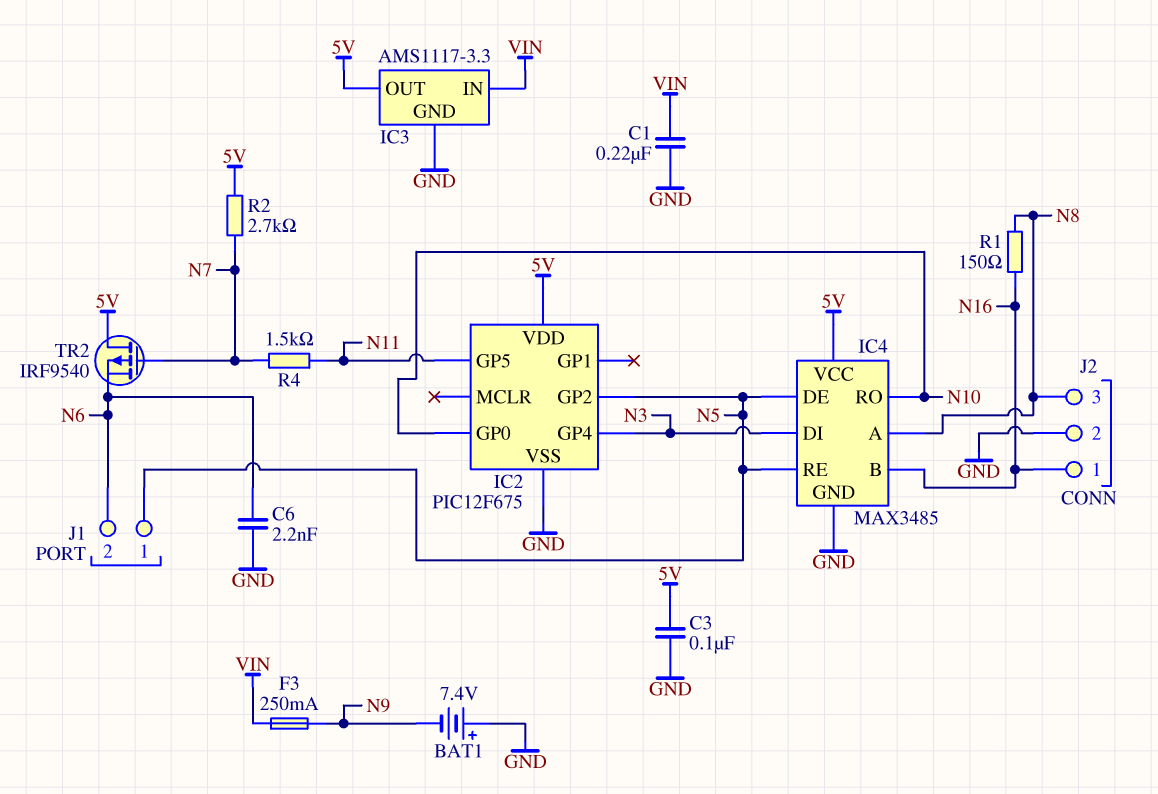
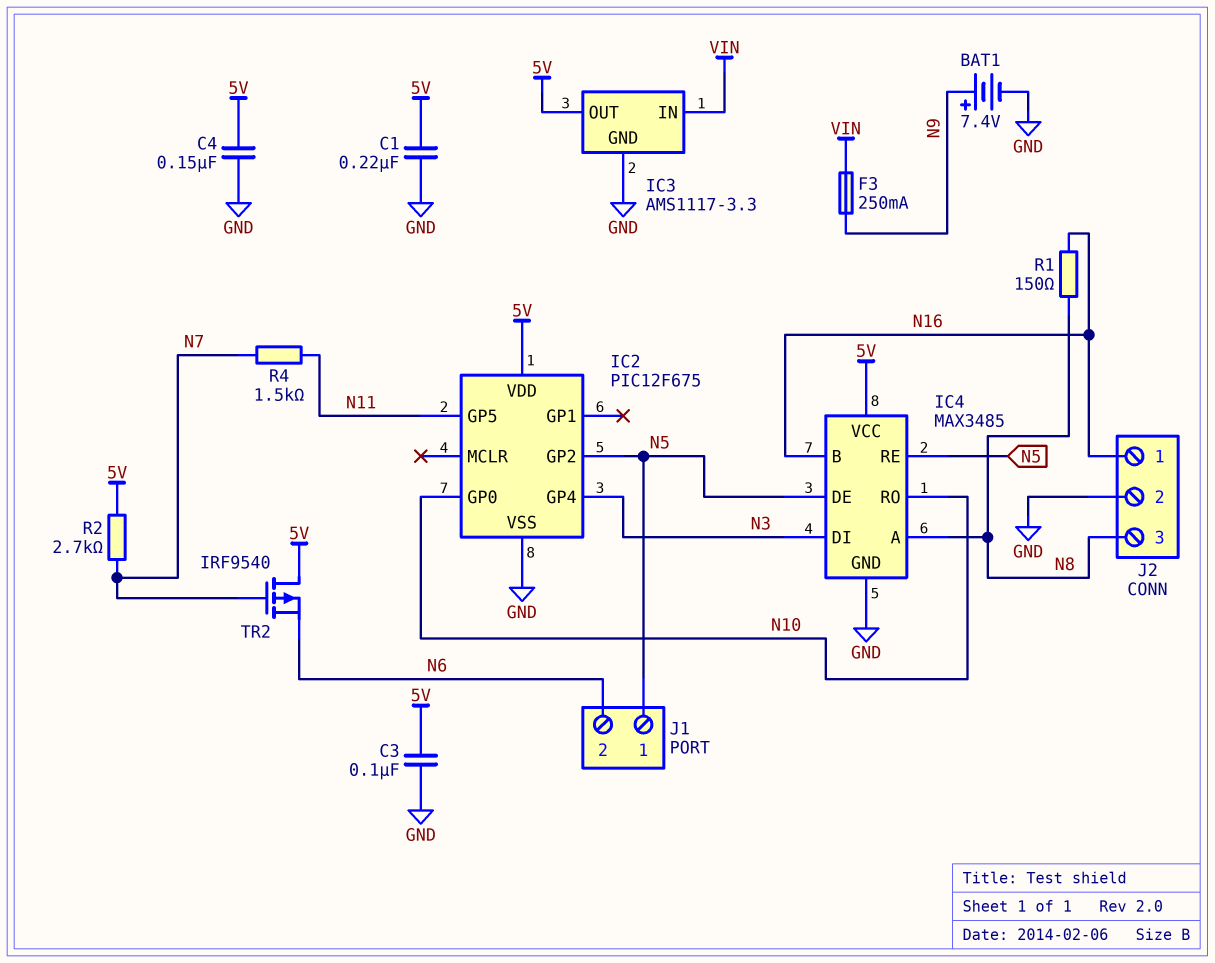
BAT1: 7.4V (plus GND, minus N9) -> 7.4V (plus N9, minus GND)
C1: 220nF (GND, VIN) -> 220nF (5V, GND)
C4: none -> 150nF (5V, GND)
C6: 2.2nF (GND, N6) -> none

